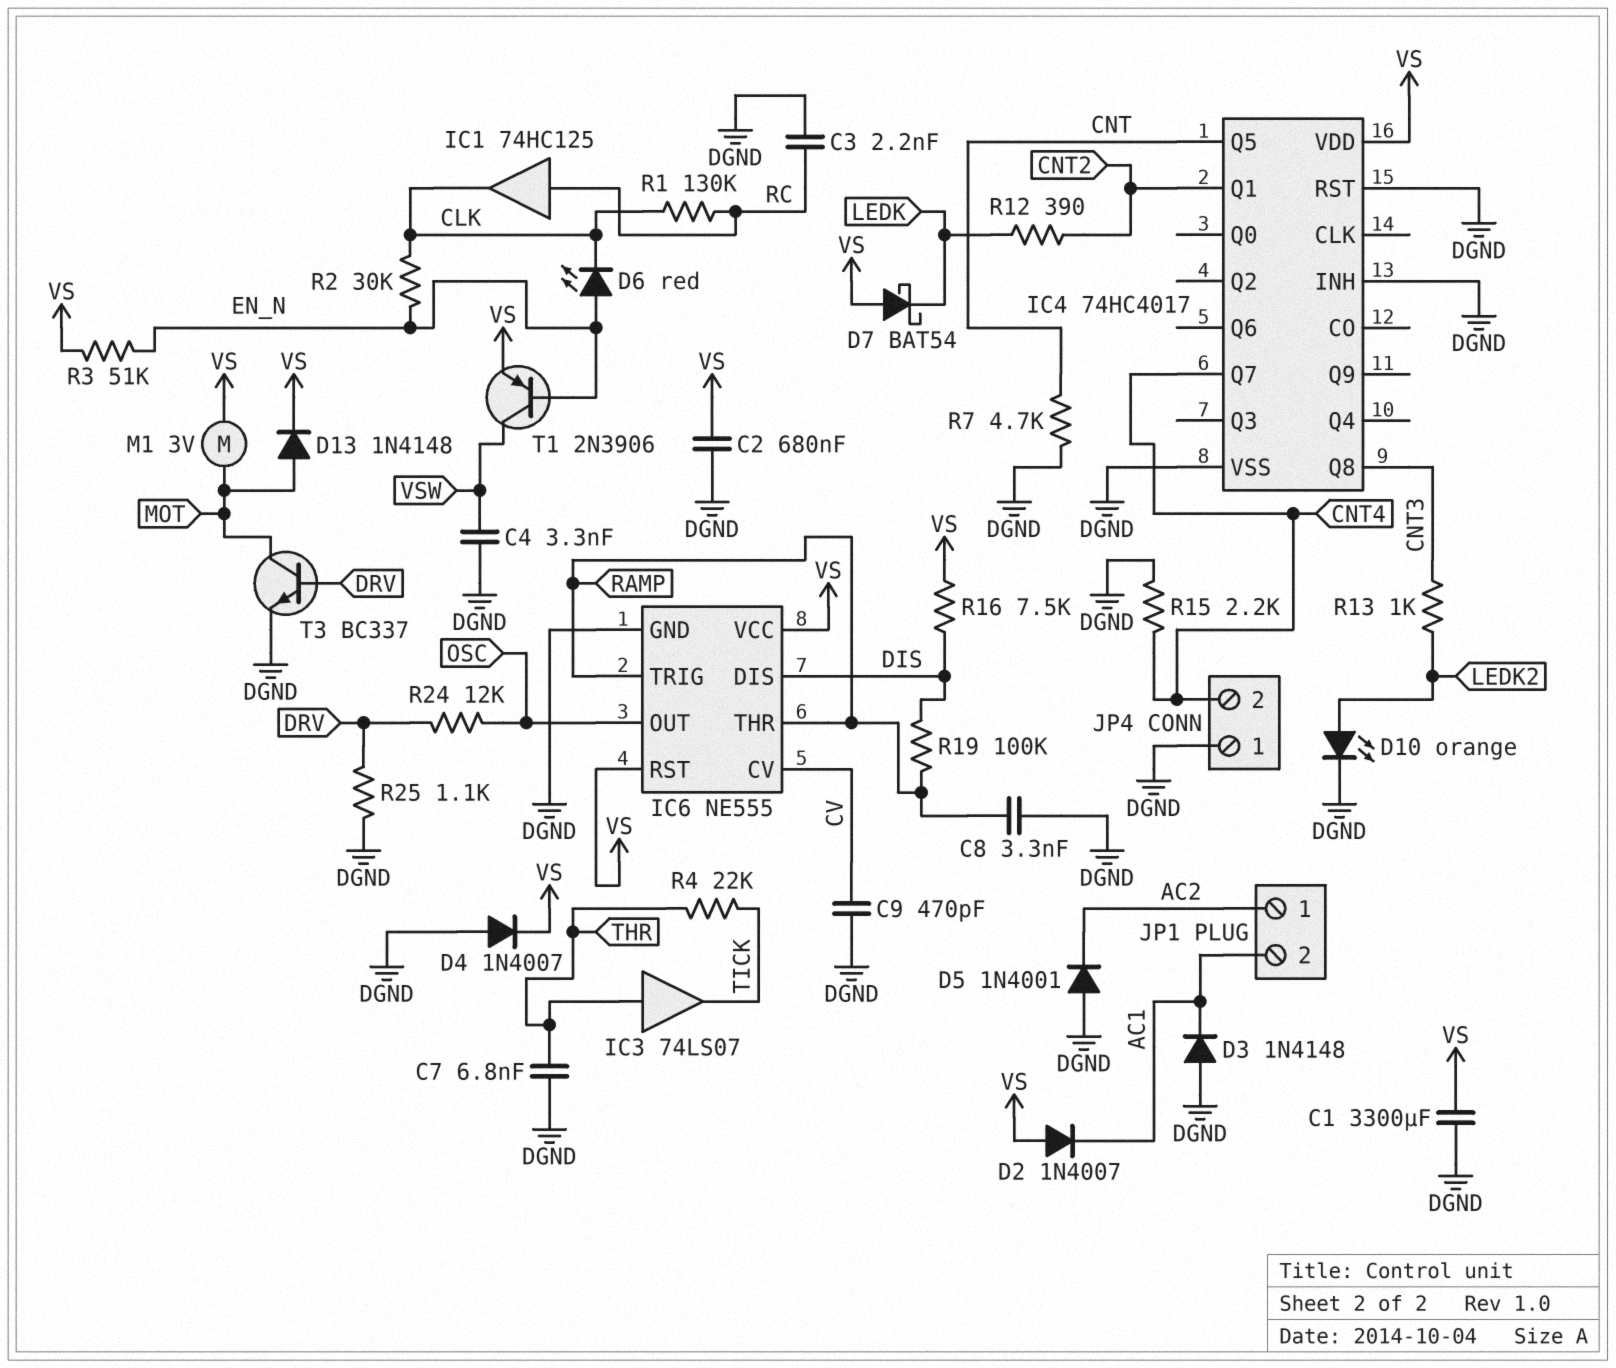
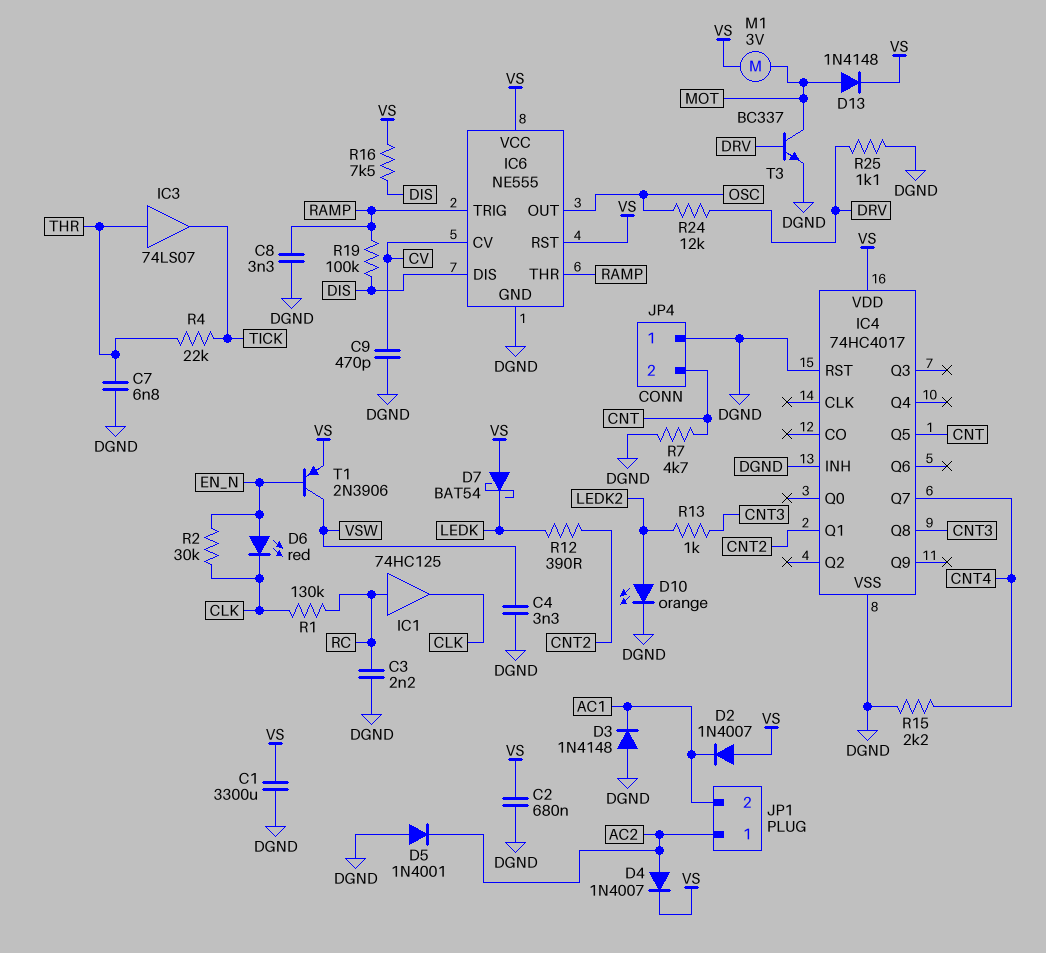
D4: diode 1N4007 (A DGND, K VS) -> diode 1N4007 (A AC2, K VS)
JP4 pin 2: CNT4 -> CNT
R3: 51k (EN_N, VS) -> none

